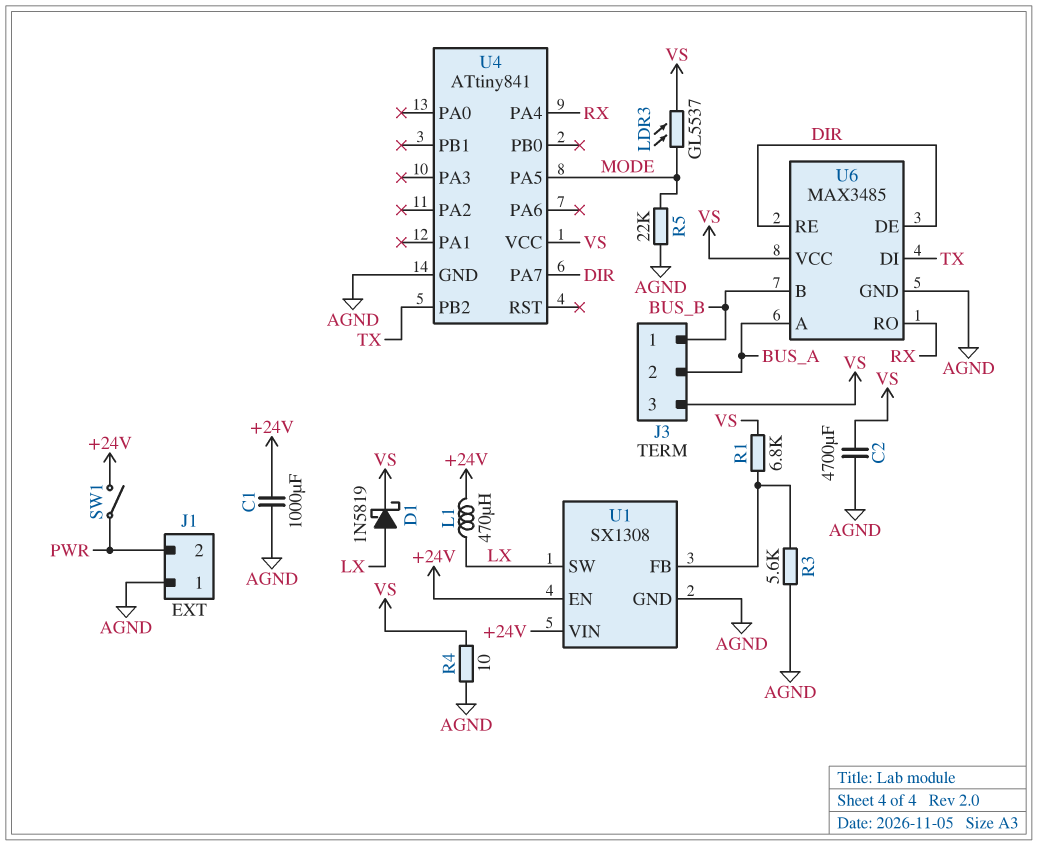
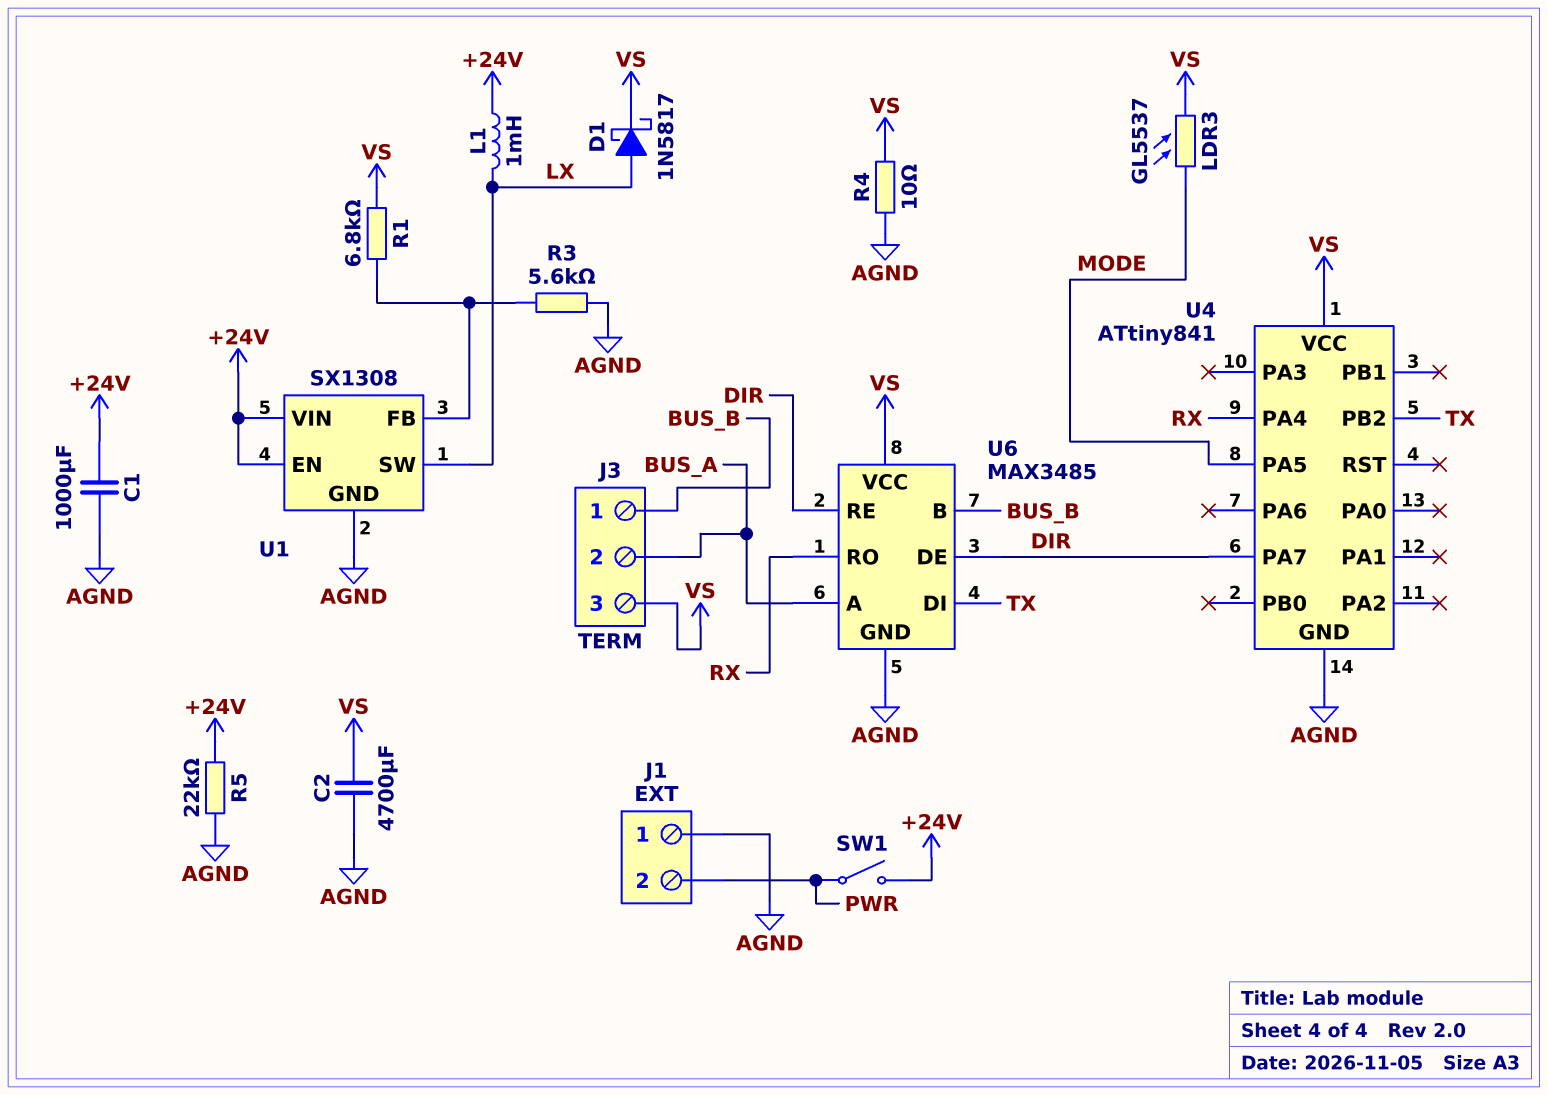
D1: schottky 1N5819 (A LX, K VS) -> schottky 1N5817 (A LX, K VS)
L1: 470uH (+24V, LX) -> 1mH (+24V, LX)
R5: 22k (AGND, MODE) -> 22k (+24V, AGND)

